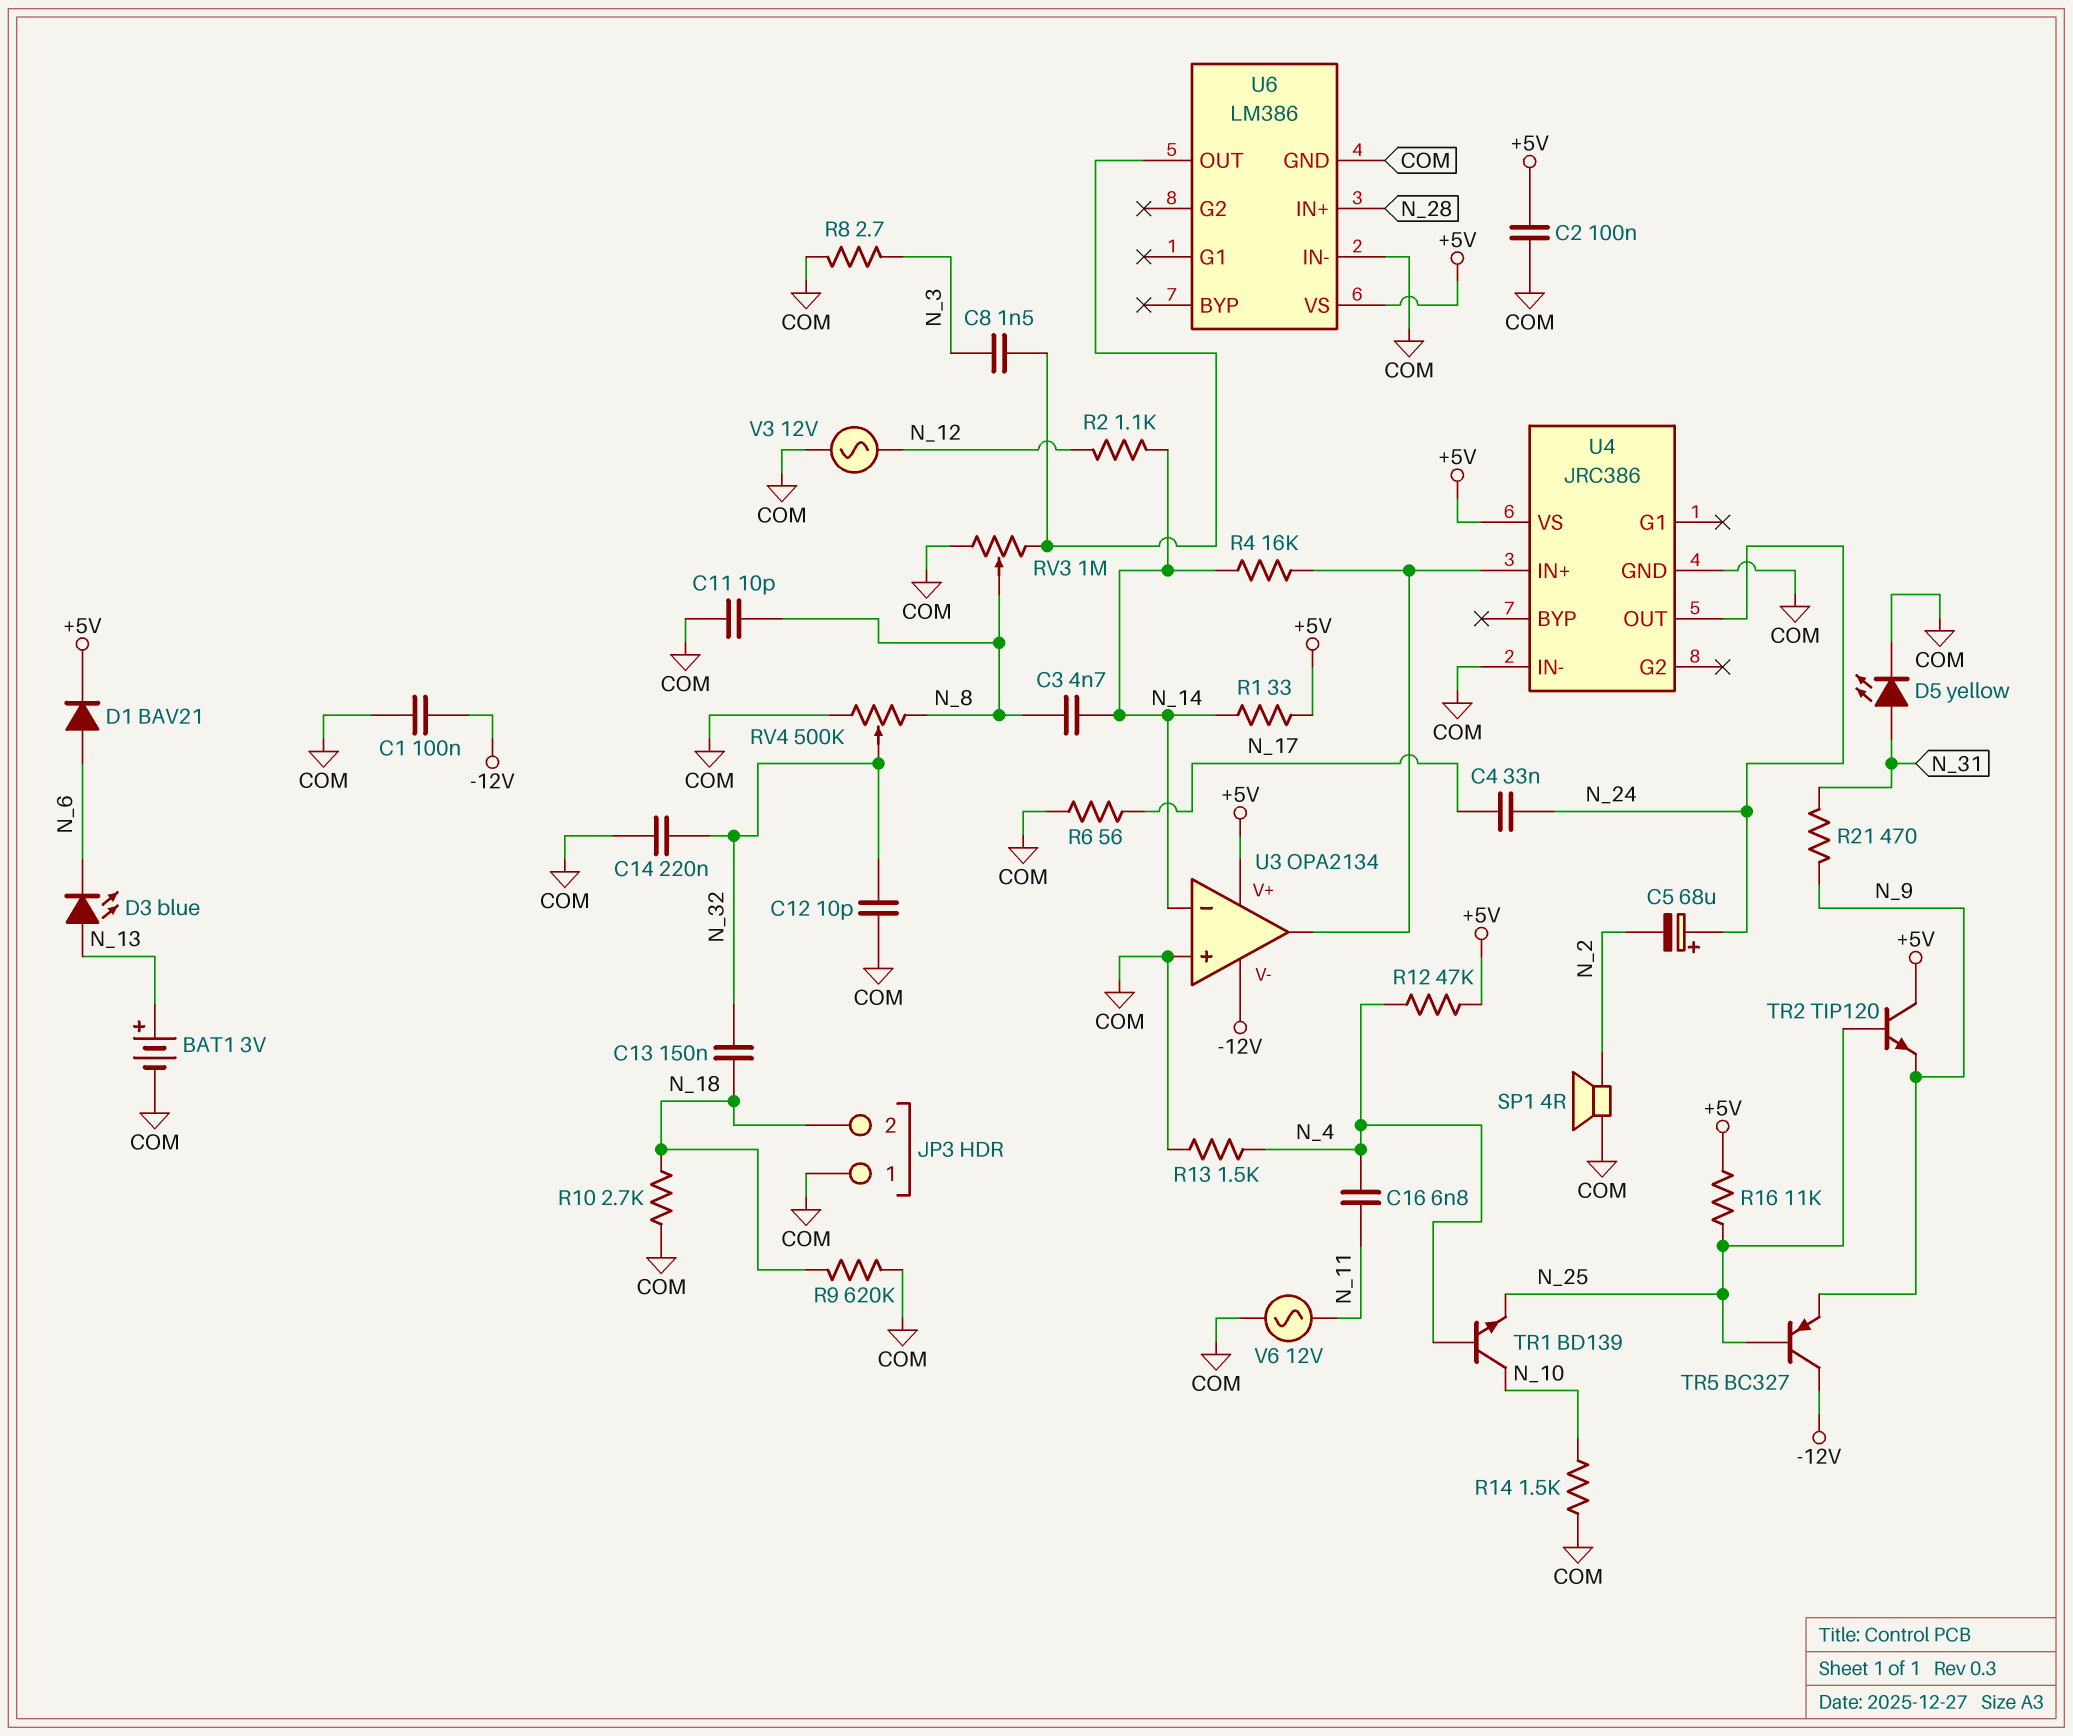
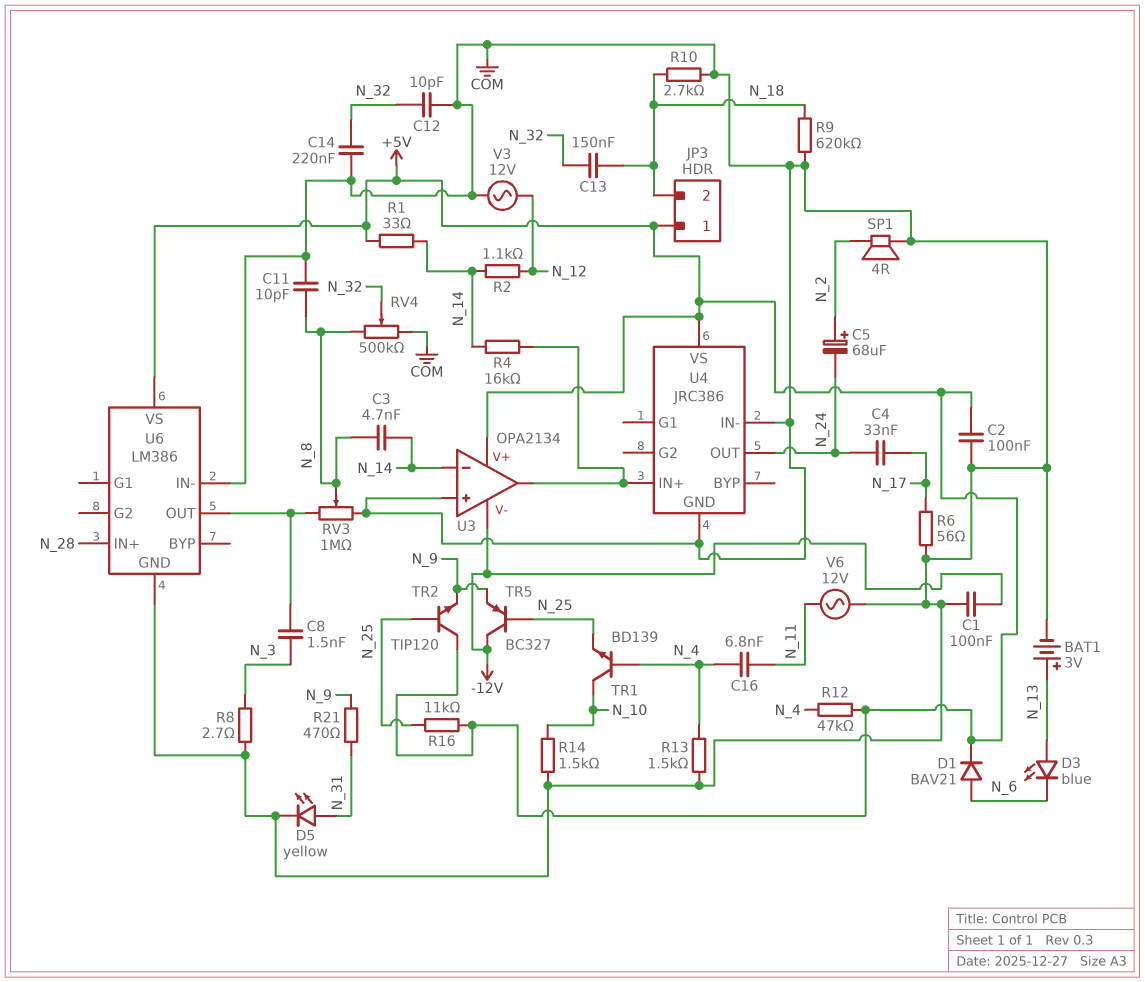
C5: 68uF (plus N_24, minus N_2) -> 68uF (plus N_2, minus N_24)
JP3 pin 1: COM -> +5V

